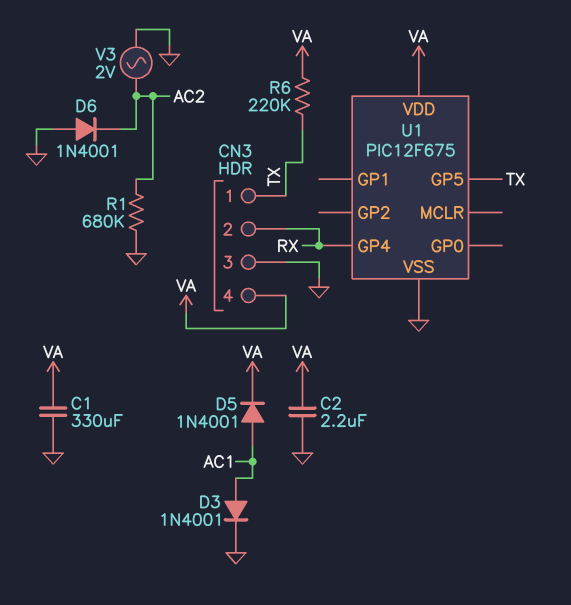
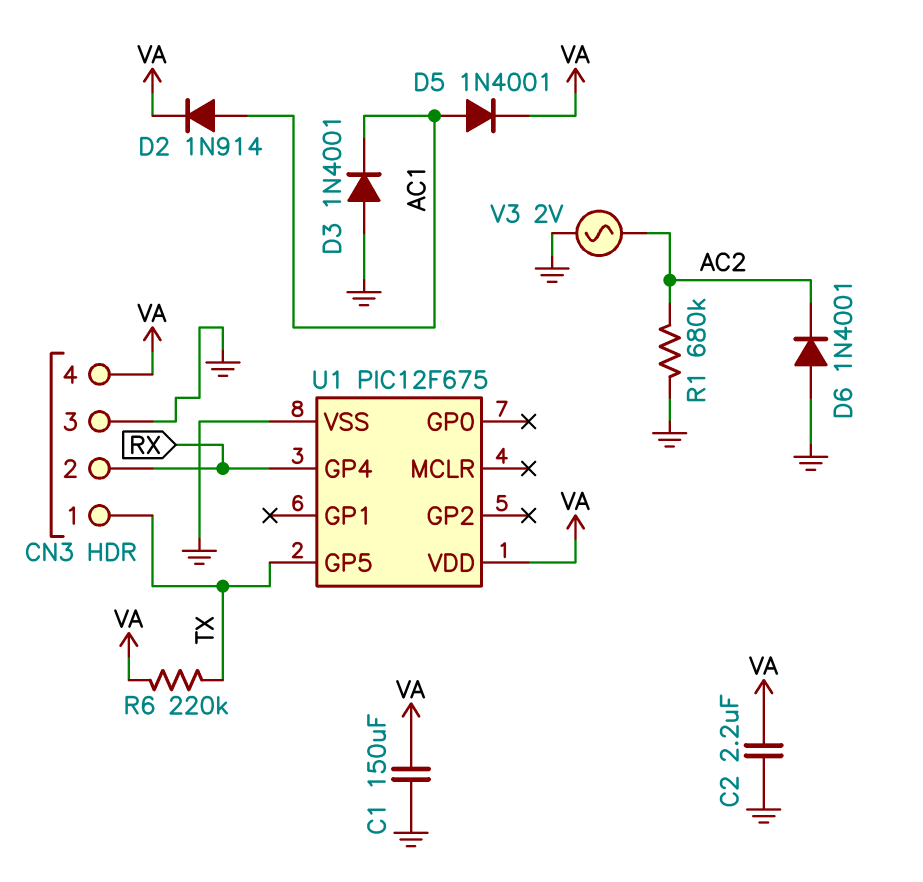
C1: 330uF (GND, VA) -> 150uF (GND, VA)
D2: none -> diode 1N914 (A AC1, K VA)
D3: diode 1N4001 (A AC1, K GND) -> diode 1N4001 (A GND, K AC1)

